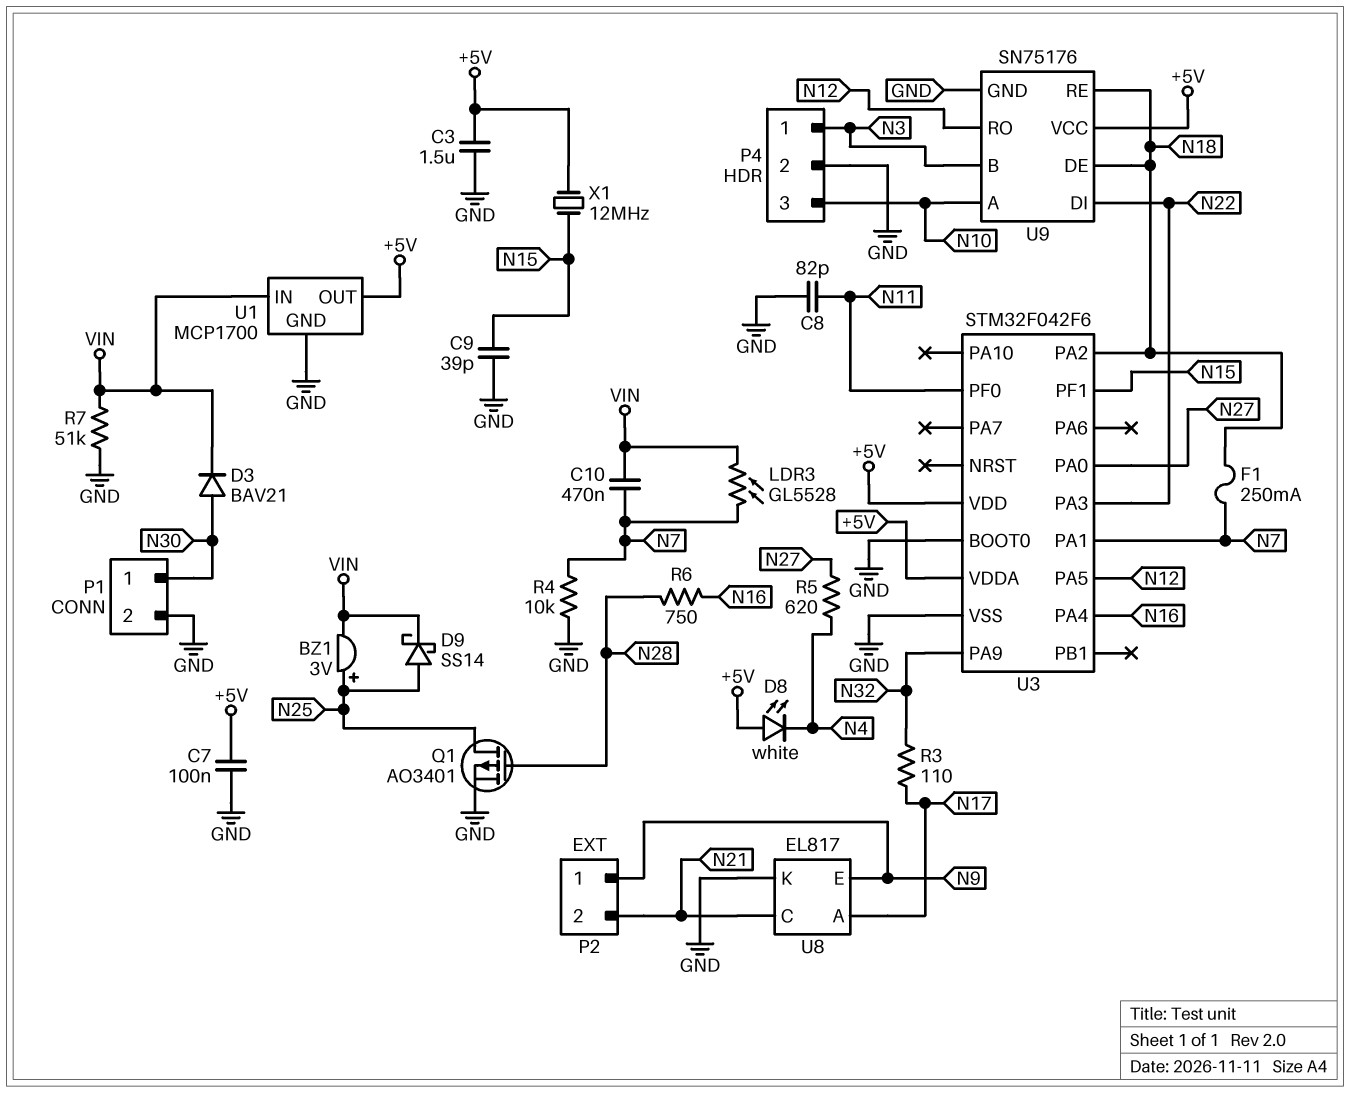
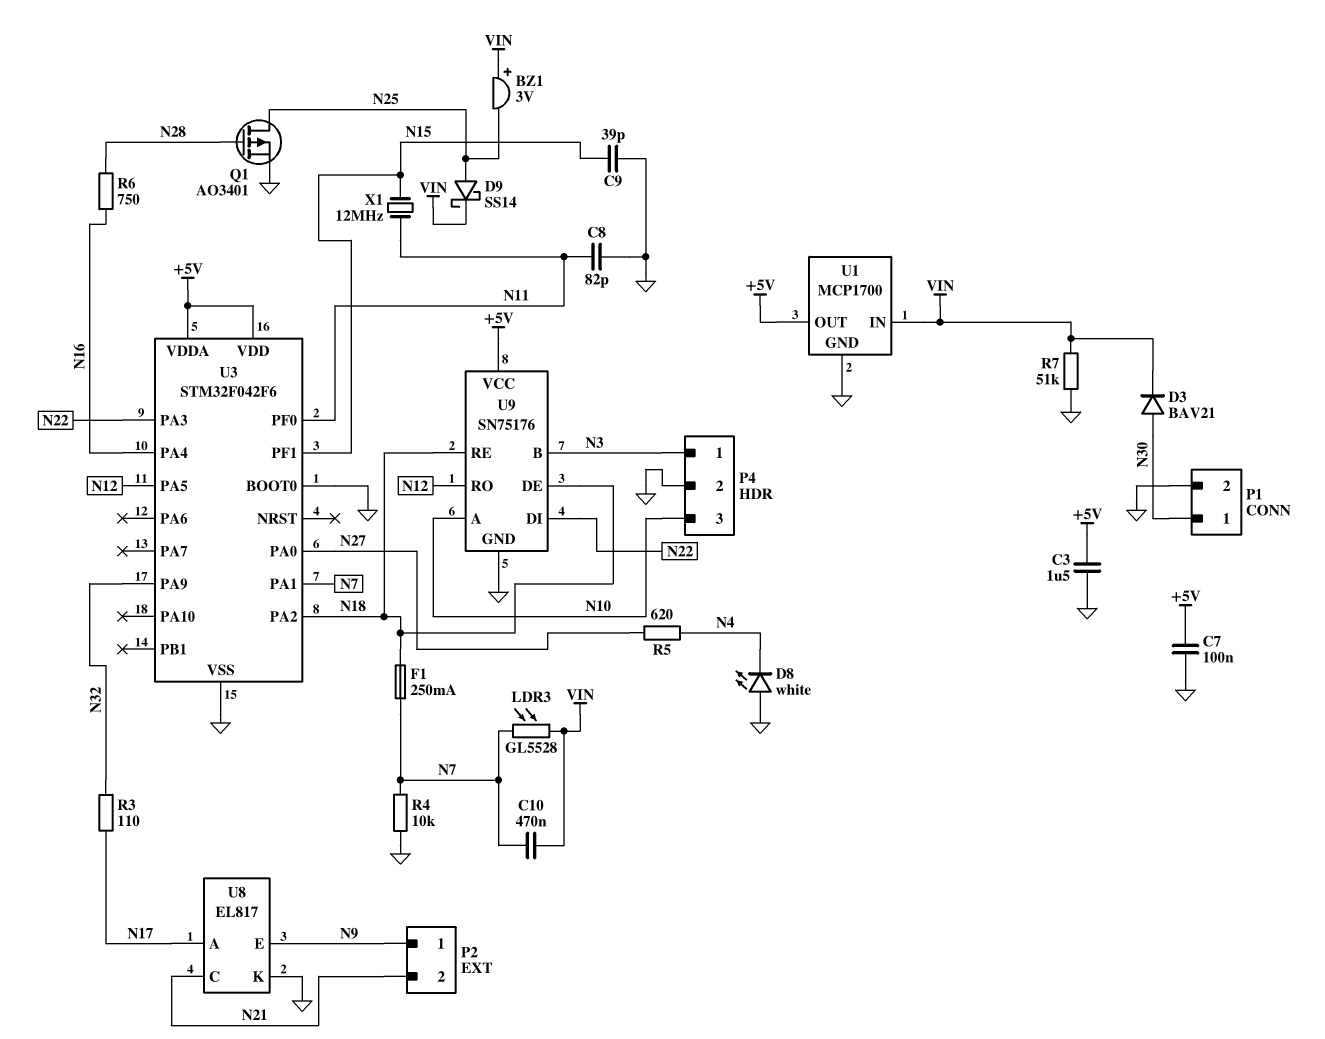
BZ1: buzzer 3V (plus N25, minus VIN) -> buzzer 3V (plus VIN, minus N25)
D8: LED white (A +5V, K N4) -> LED white (A GND, K N4)
X1: 12MHz (+5V, N15) -> 12MHz (N11, N15)

